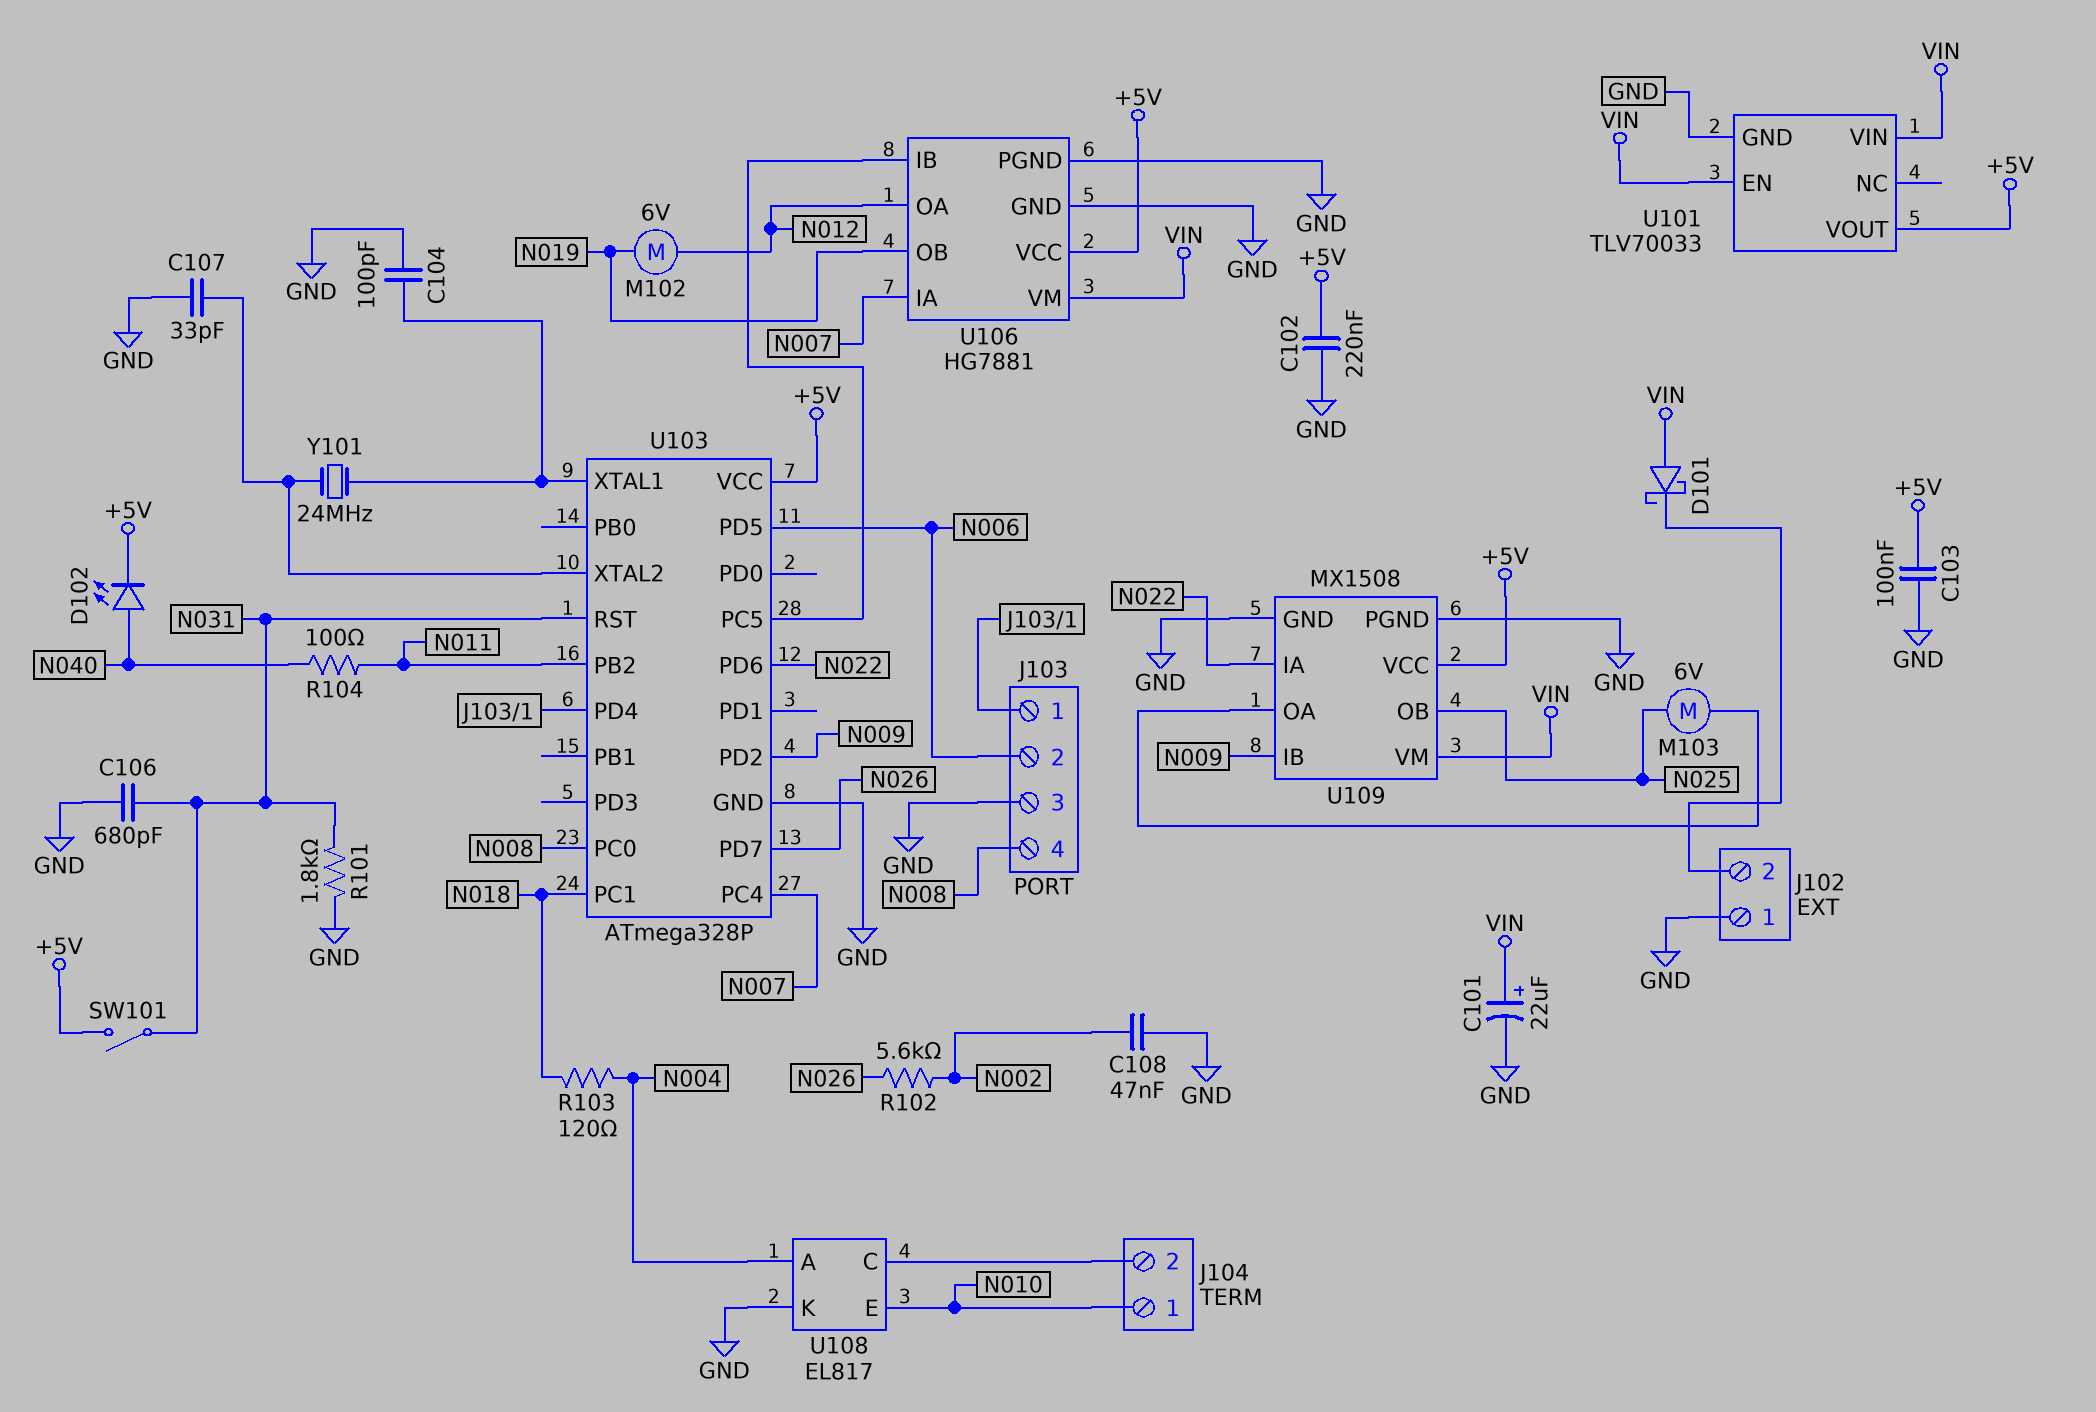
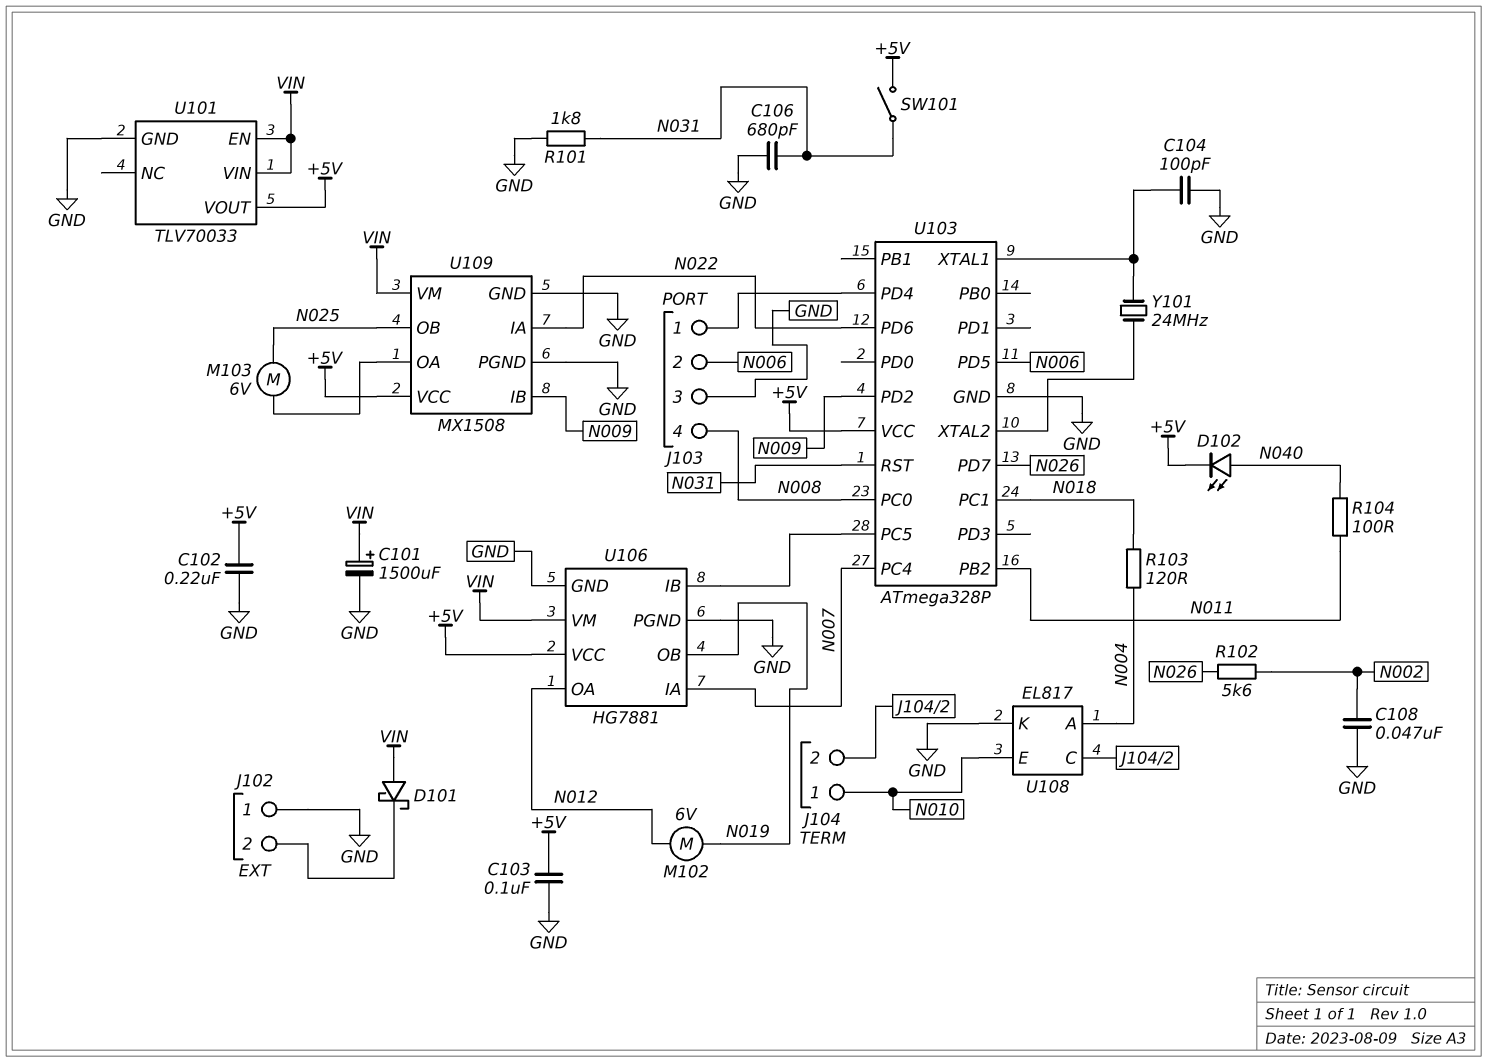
C101: 22uF (plus VIN, minus GND) -> 1500uF (plus VIN, minus GND)
C107: 33pF (GND, U103/XTAL2) -> none

